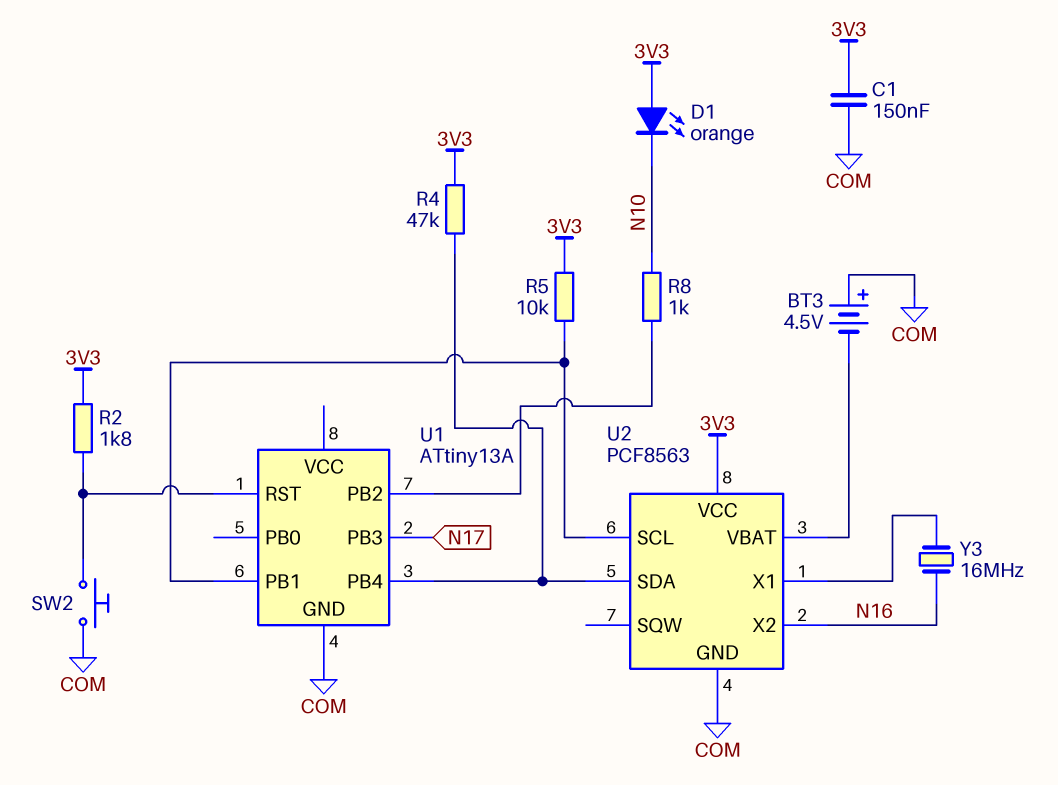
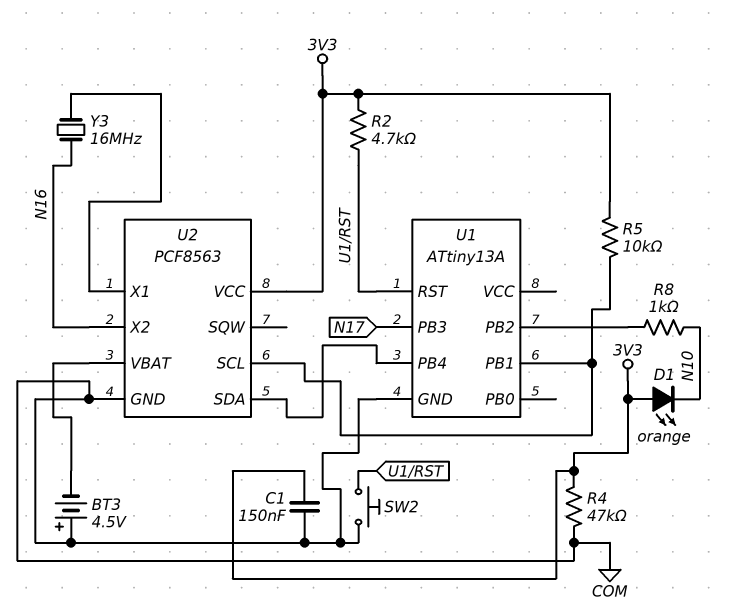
R2: 1.8k (3V3, U1/RST) -> 4.7k (3V3, U1/RST)
R4: 47k (3V3, U1/PB4) -> 47k (3V3, COM)

